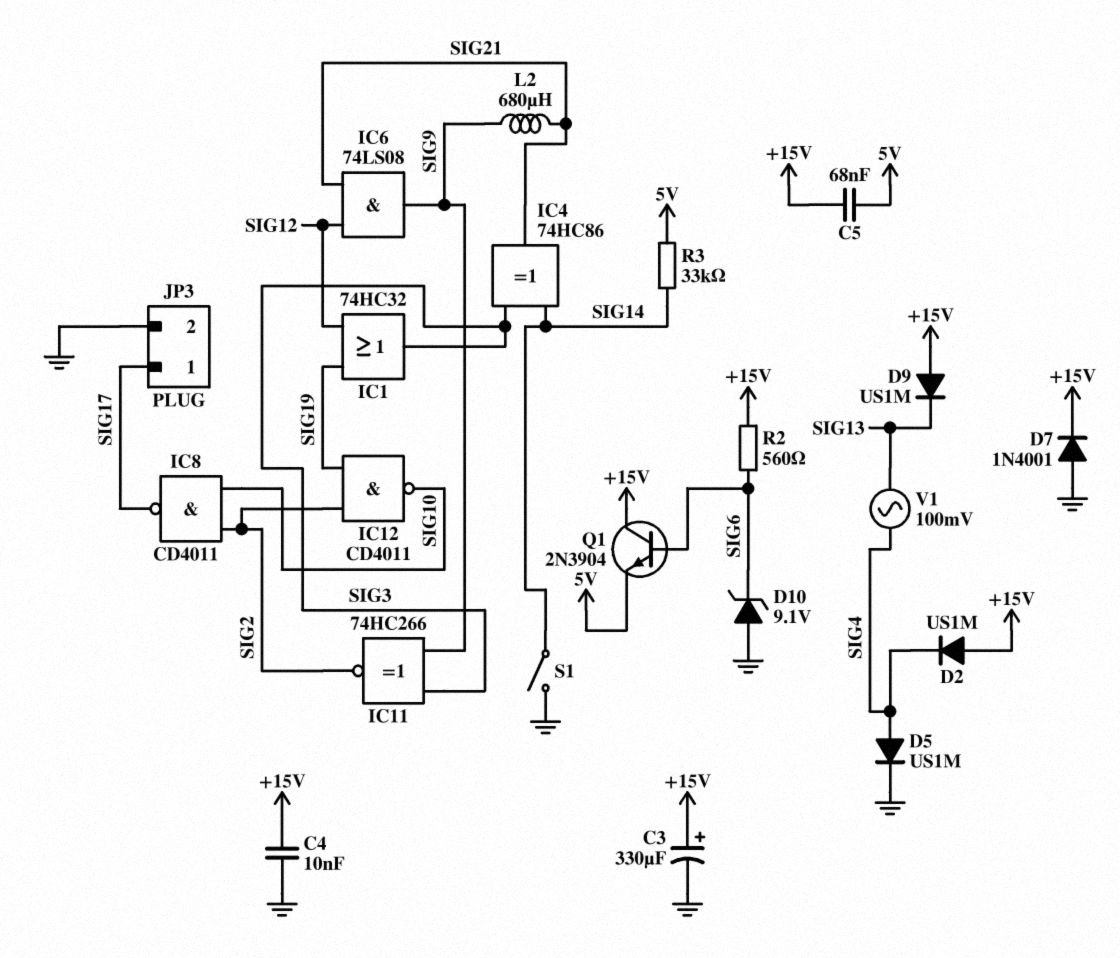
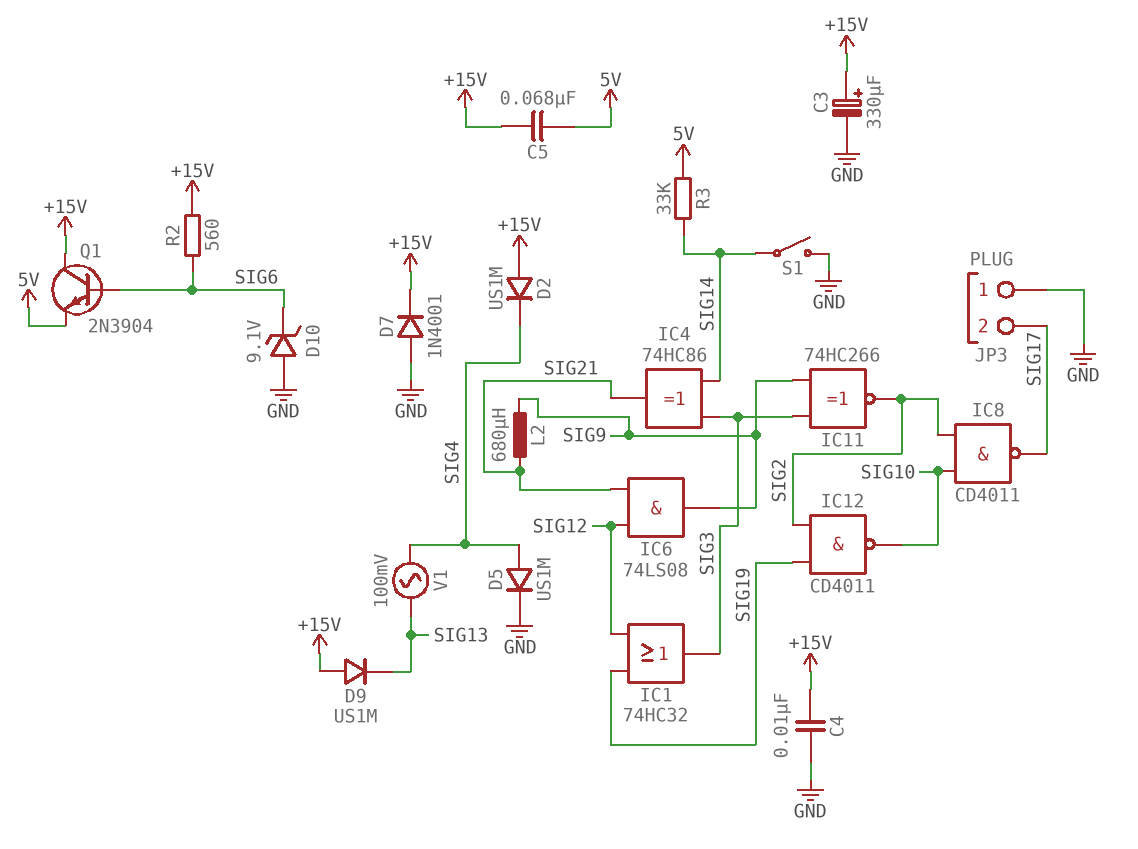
JP3 pin 1: SIG17 -> GND
JP3 pin 2: GND -> SIG17

